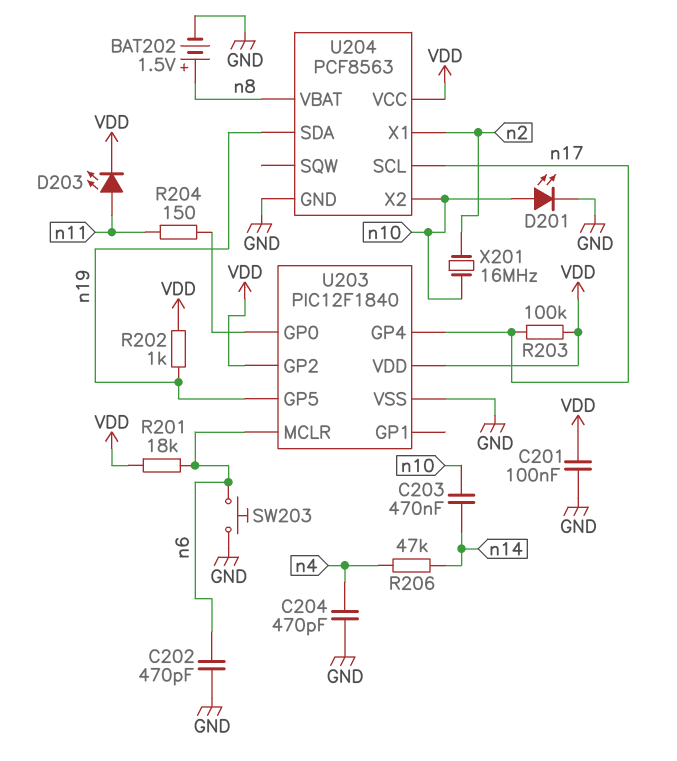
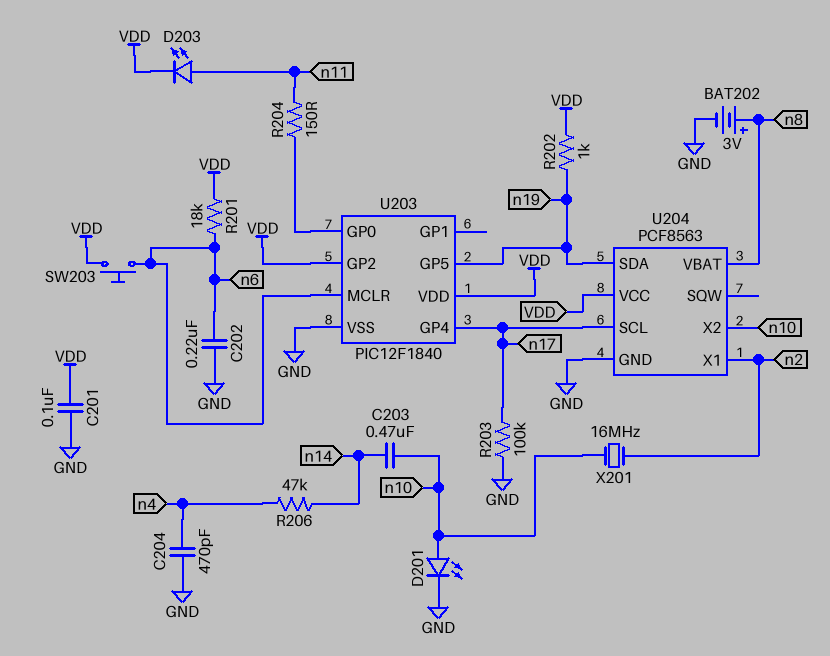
BAT202: 1.5V (plus n8, minus GND) -> 3V (plus n8, minus GND)
C202: 470pF (GND, n6) -> 220nF (GND, n6)
R203: 100k (VDD, n17) -> 100k (GND, n17)
SW203: button (GND, n6) -> button (VDD, n6)

